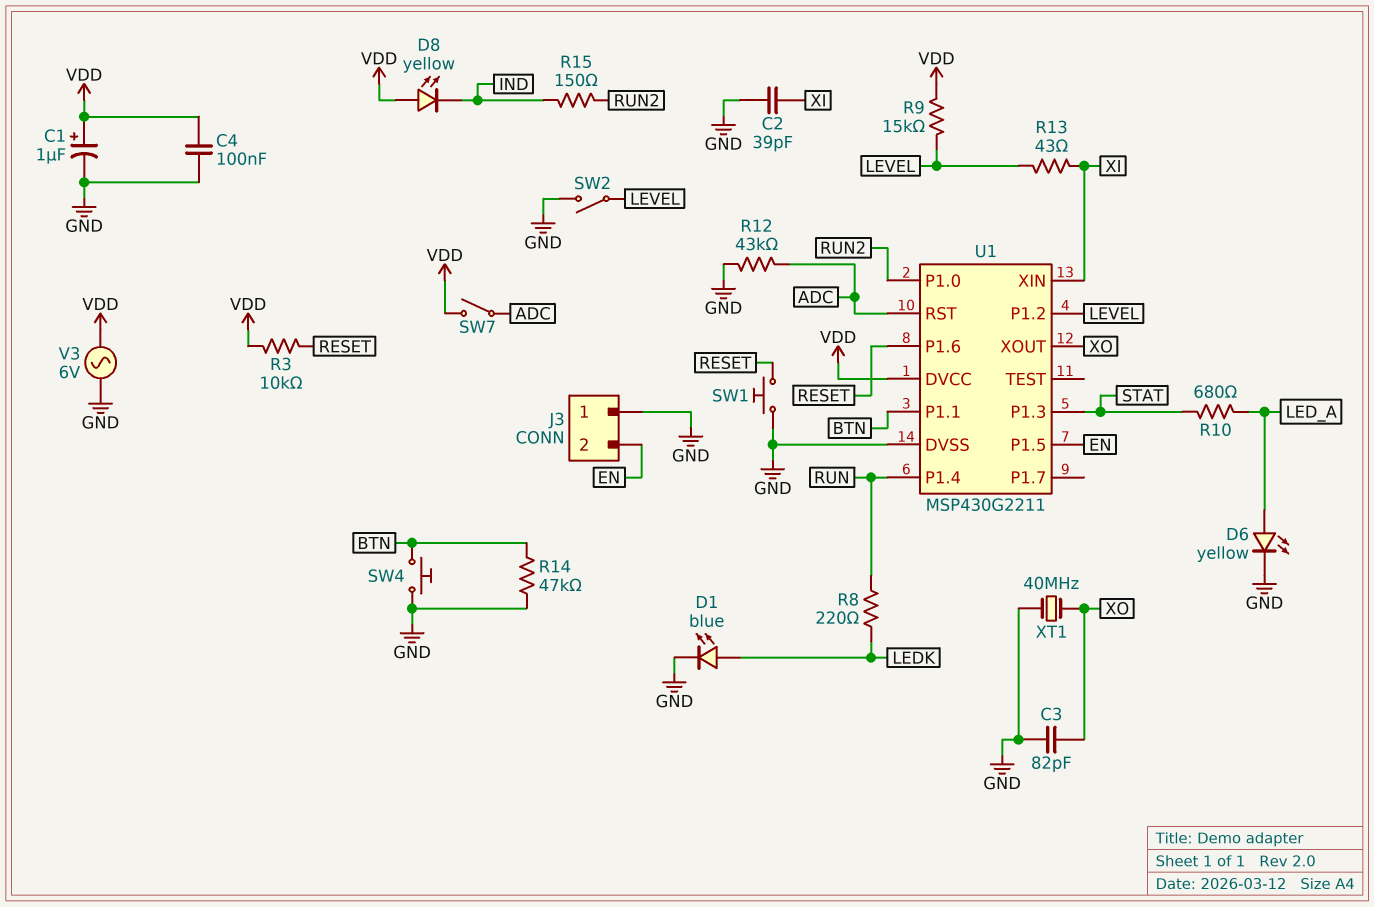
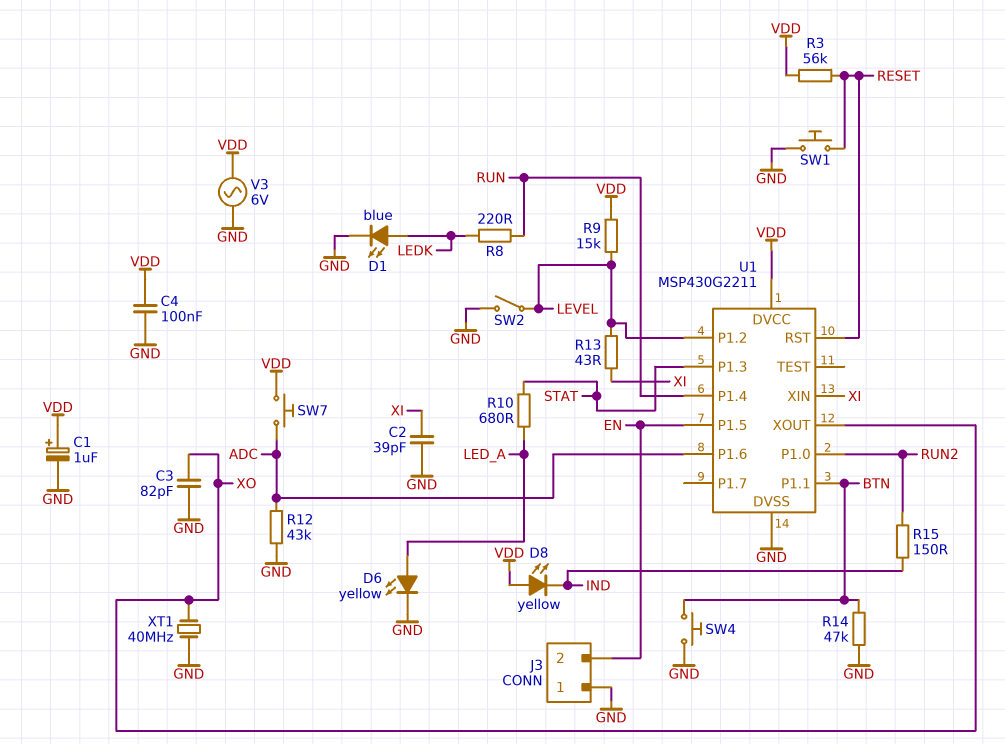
R3: 10k (RESET, VDD) -> 56k (RESET, VDD)
SW7: switch (ADC, VDD) -> button (ADC, VDD)
U1 pin P1.6: RESET -> ADC
U1 pin RST: ADC -> RESET

